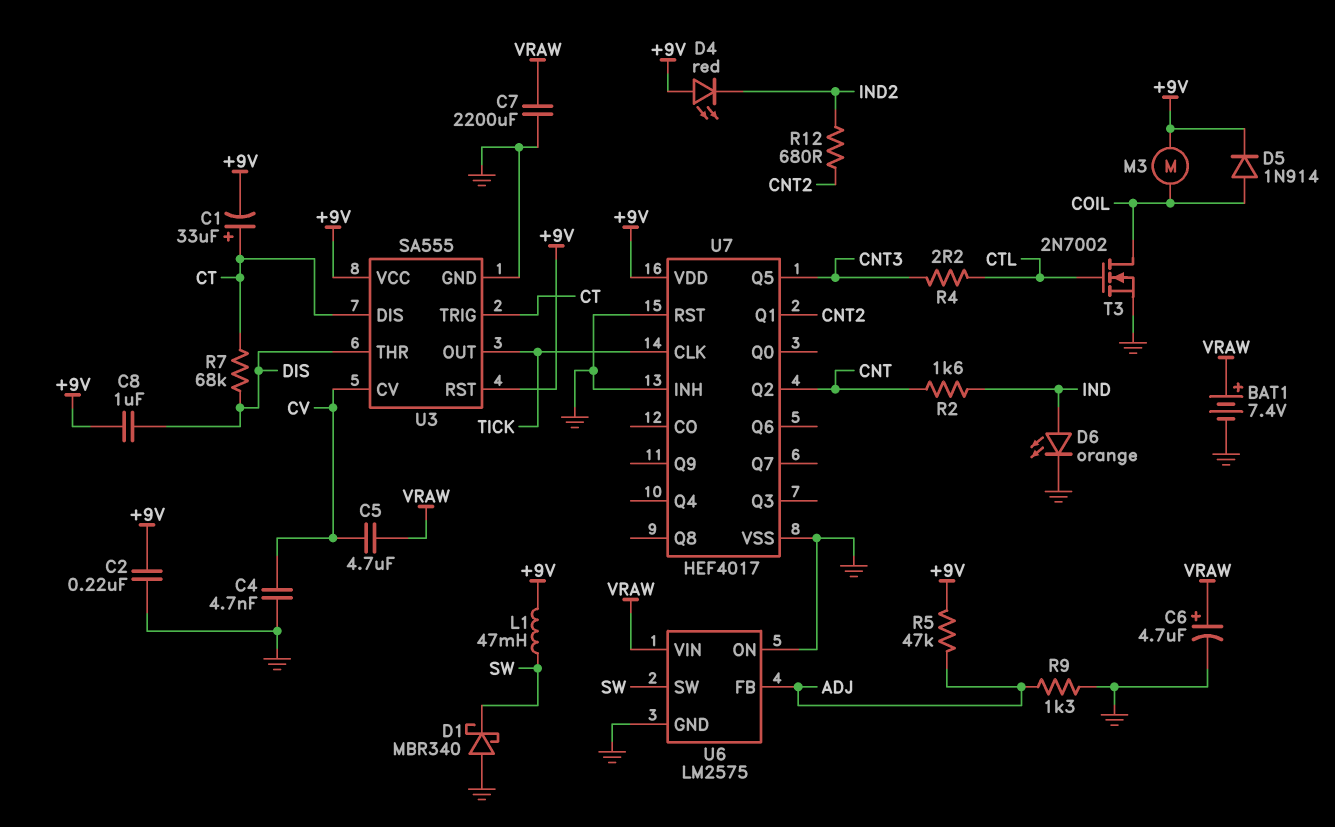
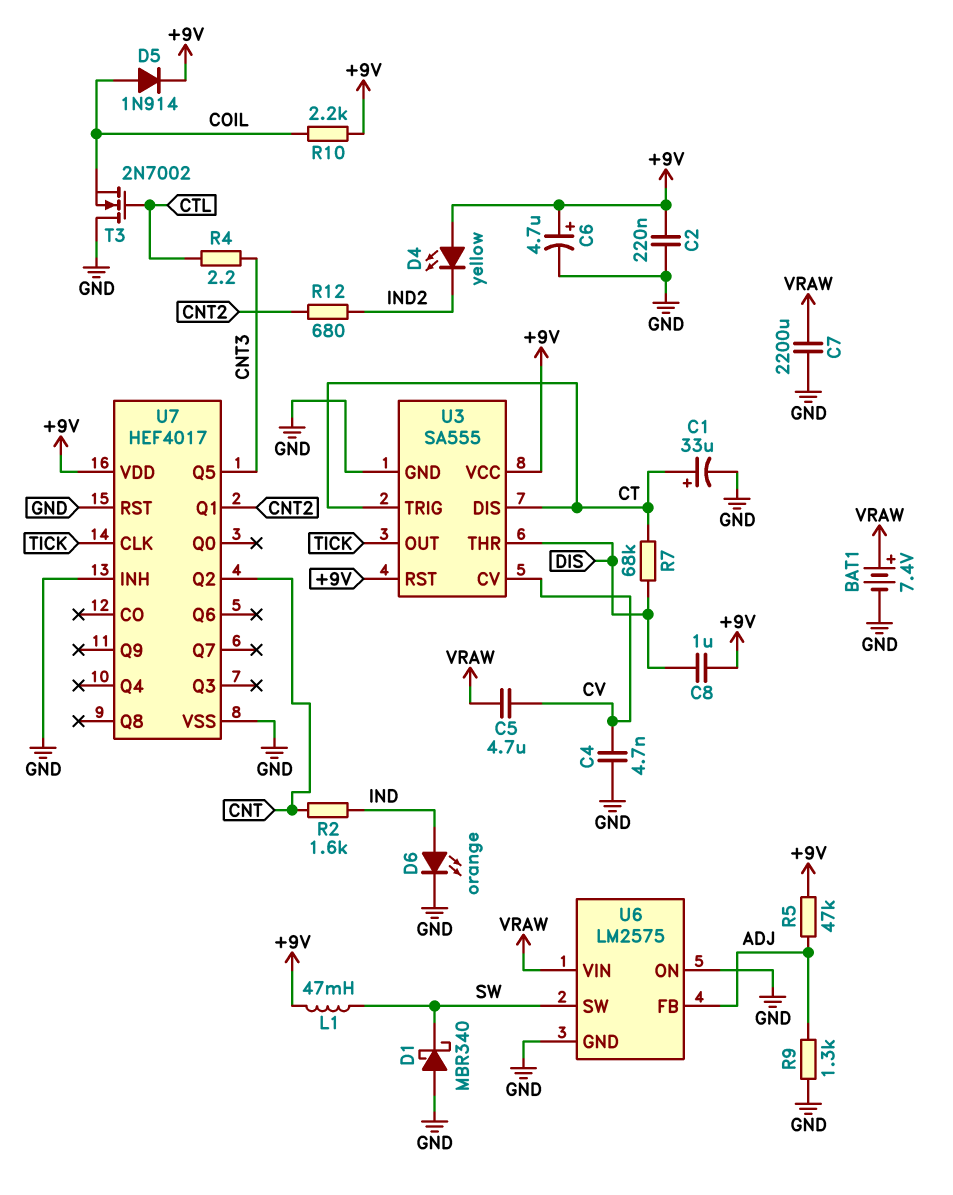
C1: 33uF (plus CT, minus +9V) -> 33uF (plus CT, minus GND)
C6: 4.7uF (plus VRAW, minus GND) -> 4.7uF (plus +9V, minus GND)
D4: LED red (A +9V, K IND2) -> LED yellow (A +9V, K IND2)
M3: motor (+9V, COIL) -> none
R10: none -> 2.2k (+9V, COIL)
T3: NMOS 2N7002 (G CTL, D COIL, S GND) -> NMOS 2N7002 (G CTL, D GND, S COIL)

